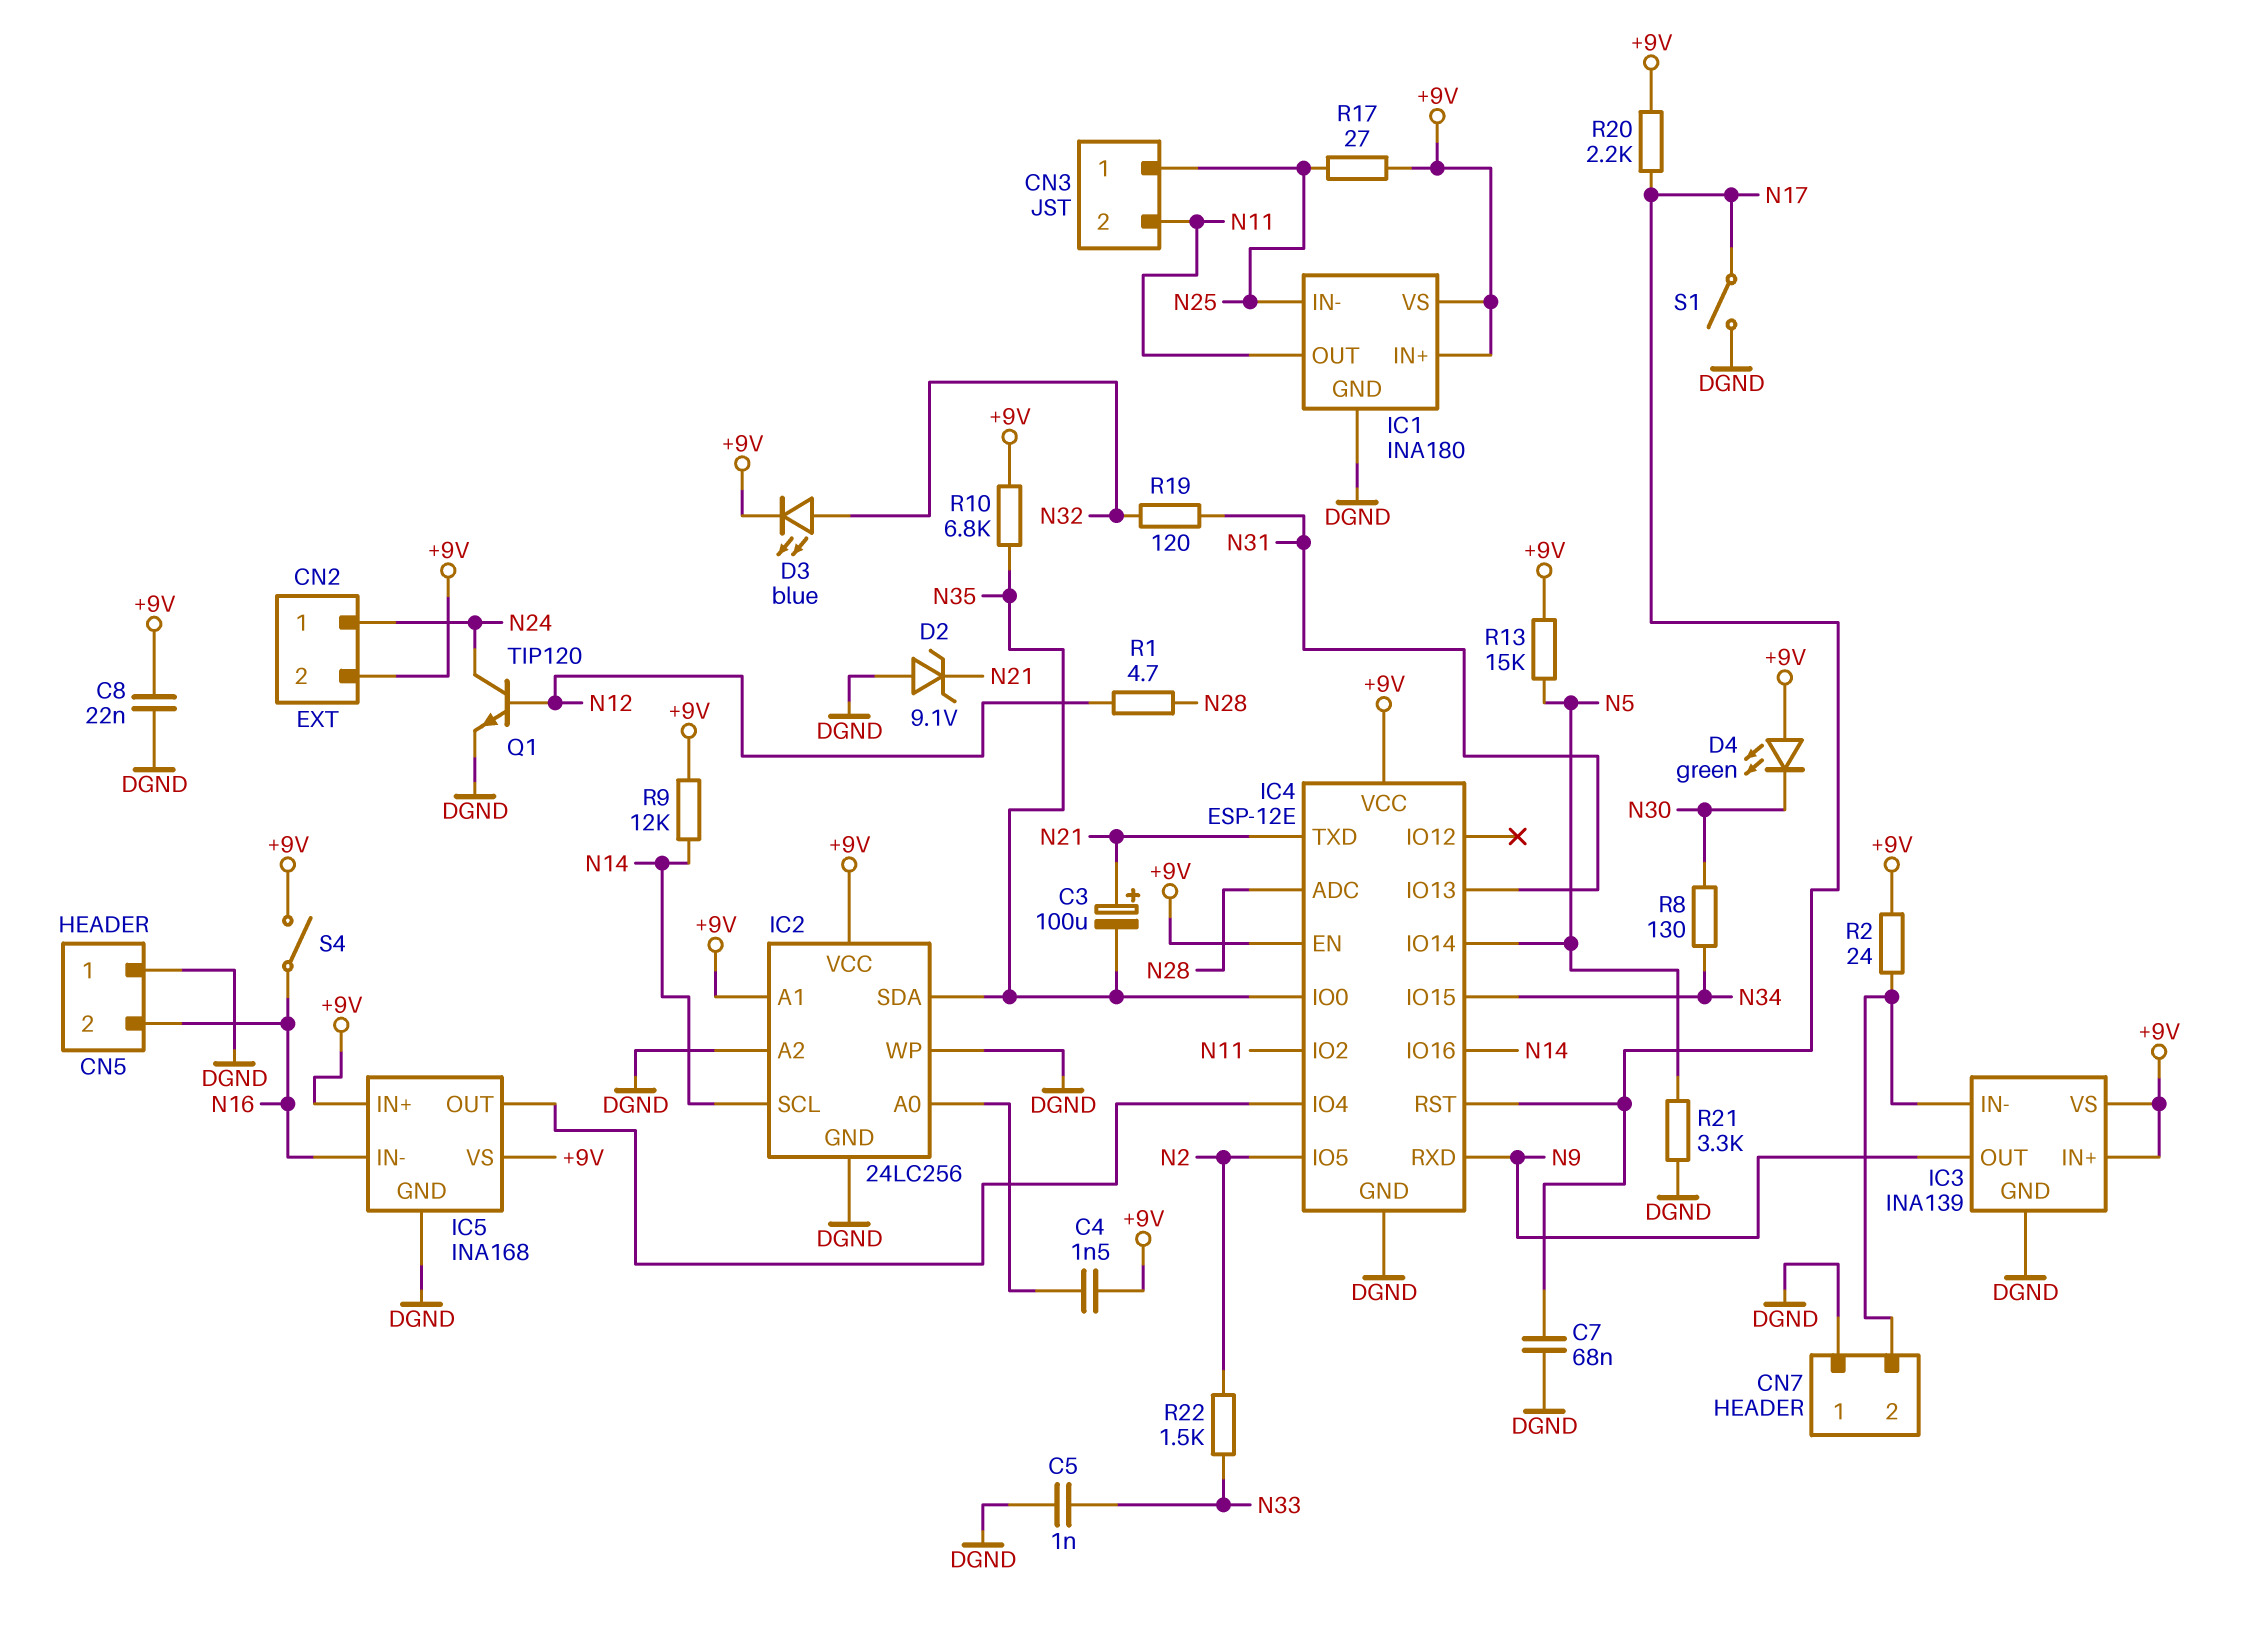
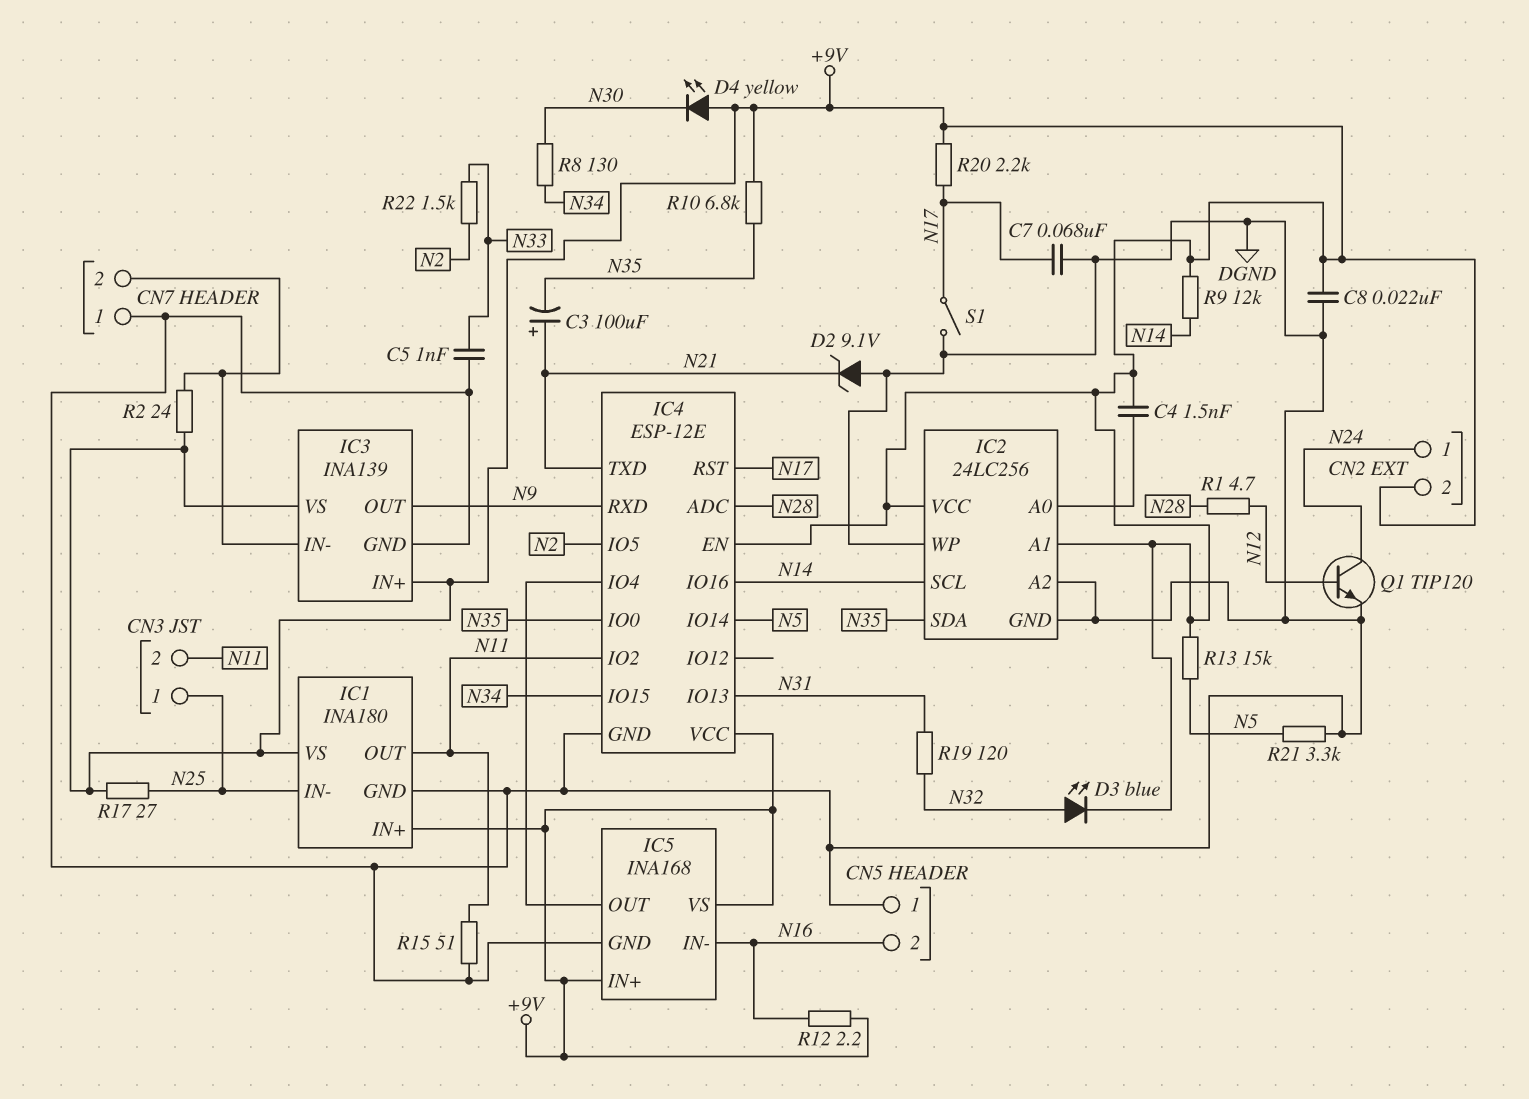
D4: LED green (A +9V, K N30) -> LED yellow (A +9V, K N30)
R12: none -> 2.2 (+9V, N16)
R15: none -> 51 (DGND, N11)
S4: switch (+9V, N16) -> none

